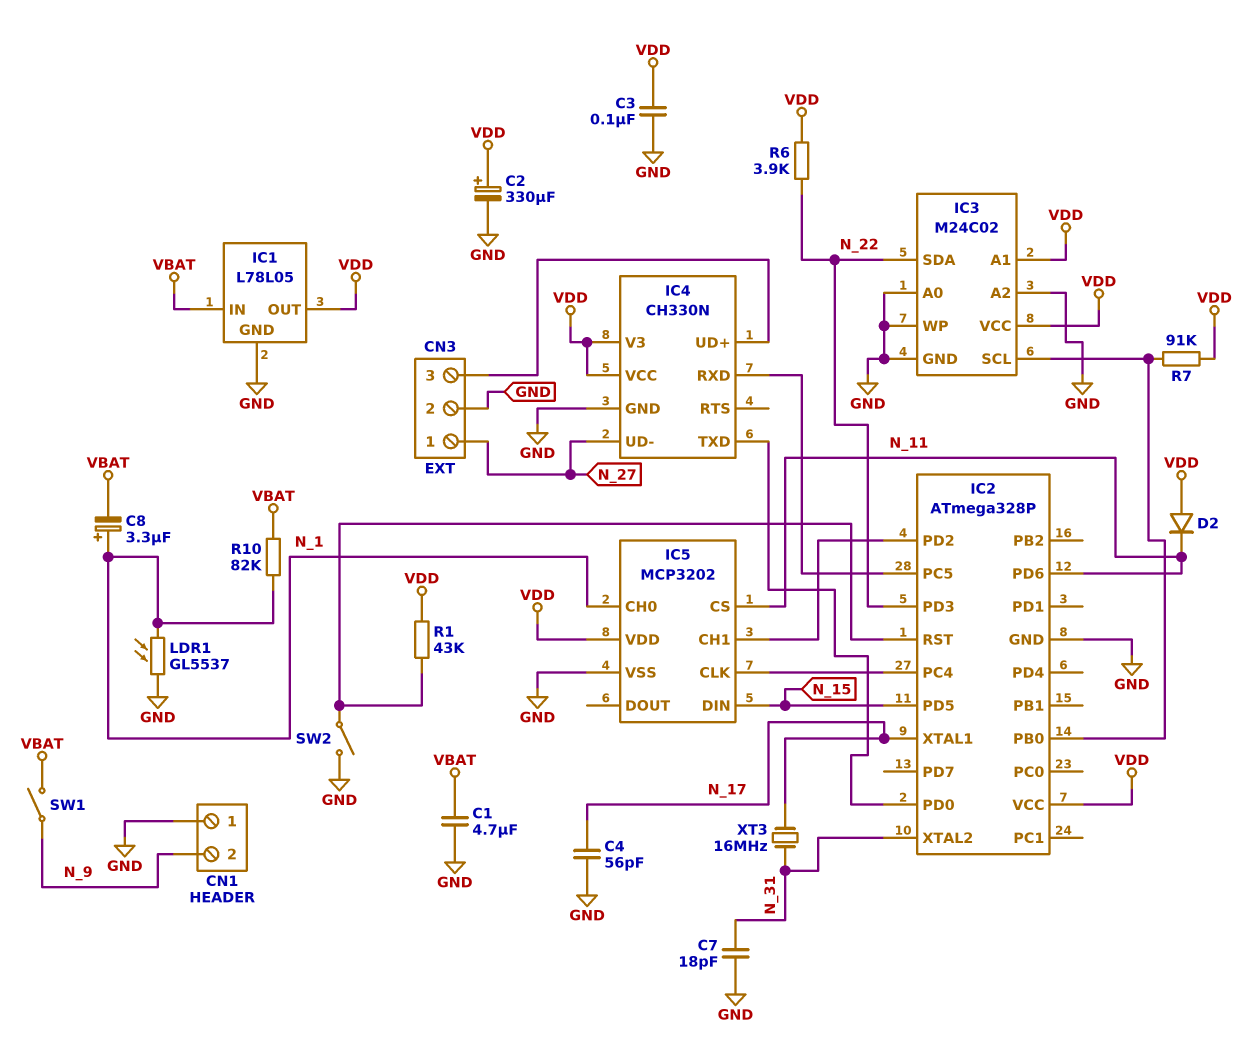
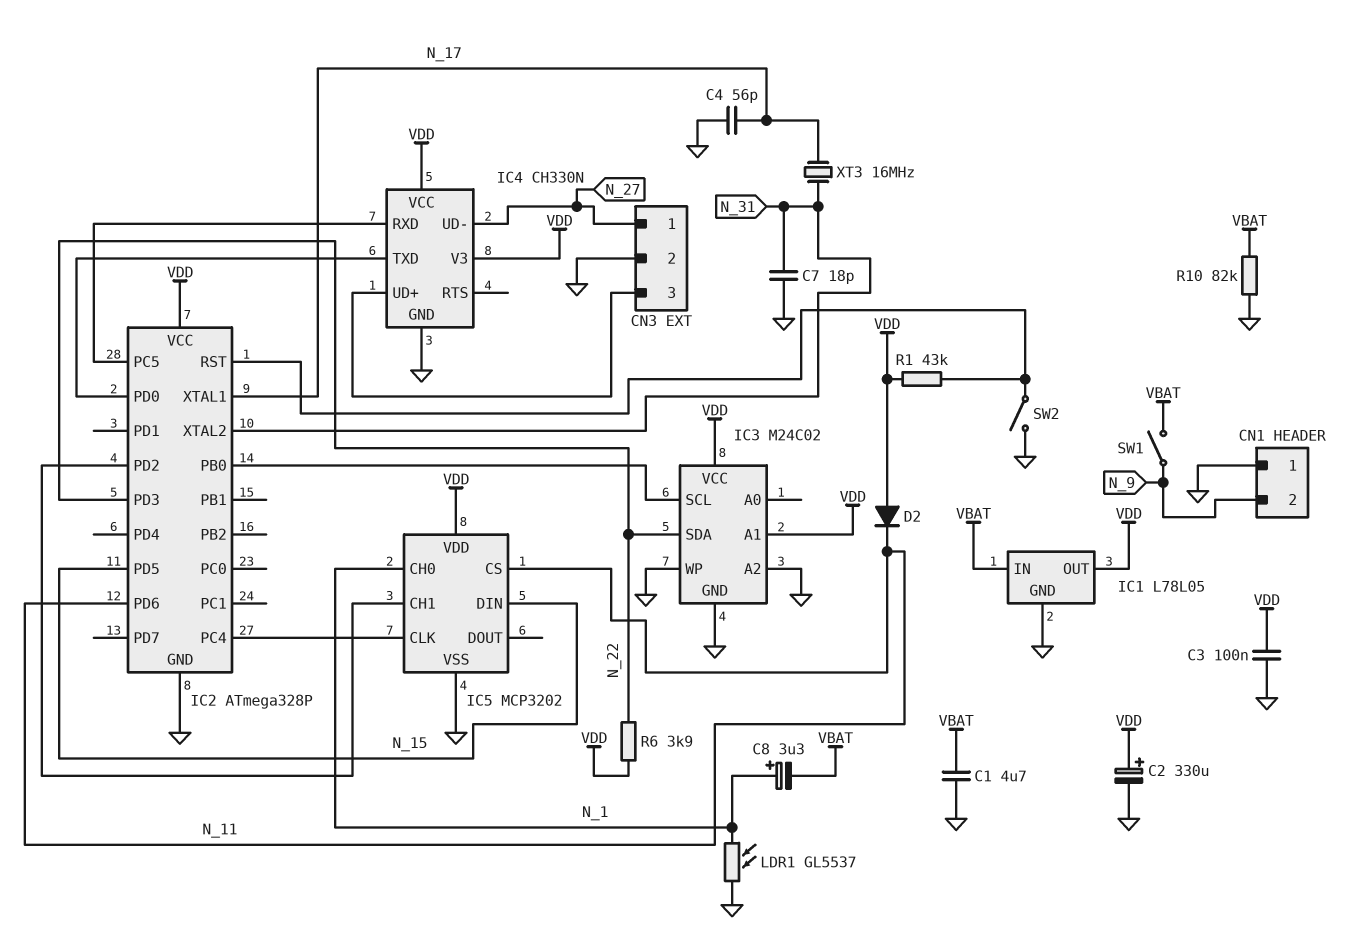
IC3 pin A0: GND -> none
R7: 91k (IC2/PB0, VDD) -> none
R10: 82k (N_1, VBAT) -> 82k (GND, VBAT)

